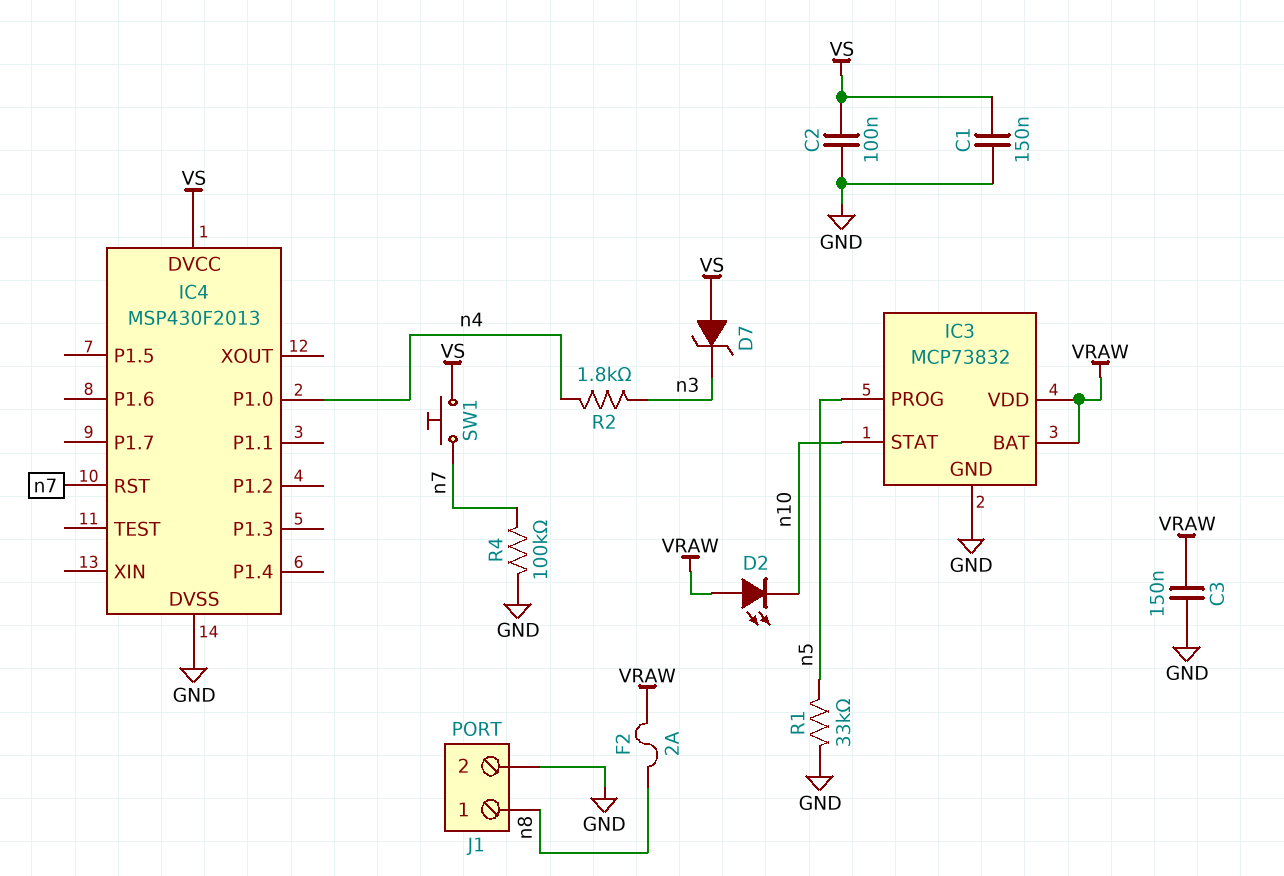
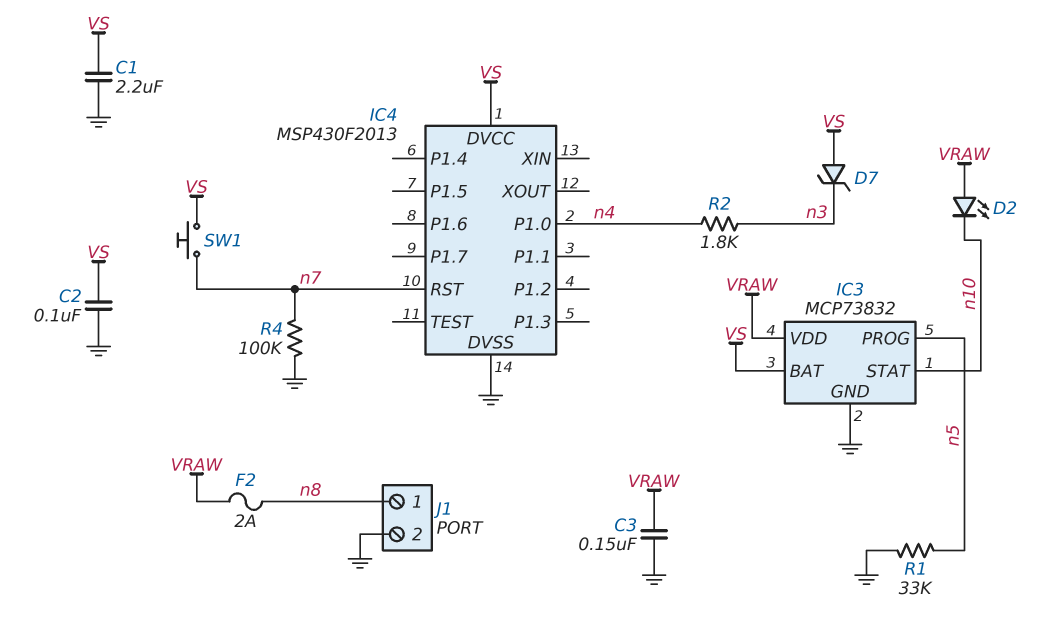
C1: 150nF (GND, VS) -> 2.2uF (GND, VS)
IC3 pin BAT: VRAW -> VS

